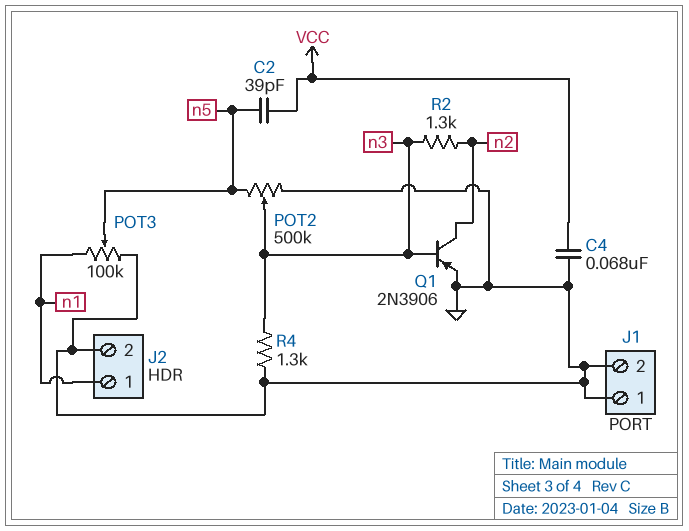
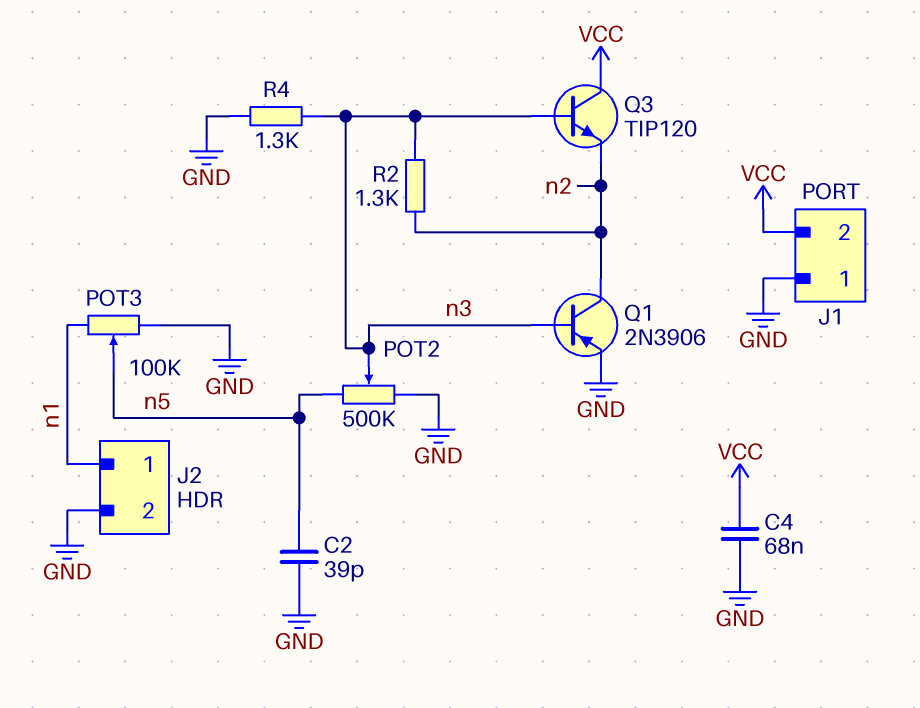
C2: 39pF (VCC, n5) -> 39pF (GND, n5)
J1 pin 2: GND -> VCC
Q3: none -> NPN TIP120 (B n3, C VCC, E n2)

